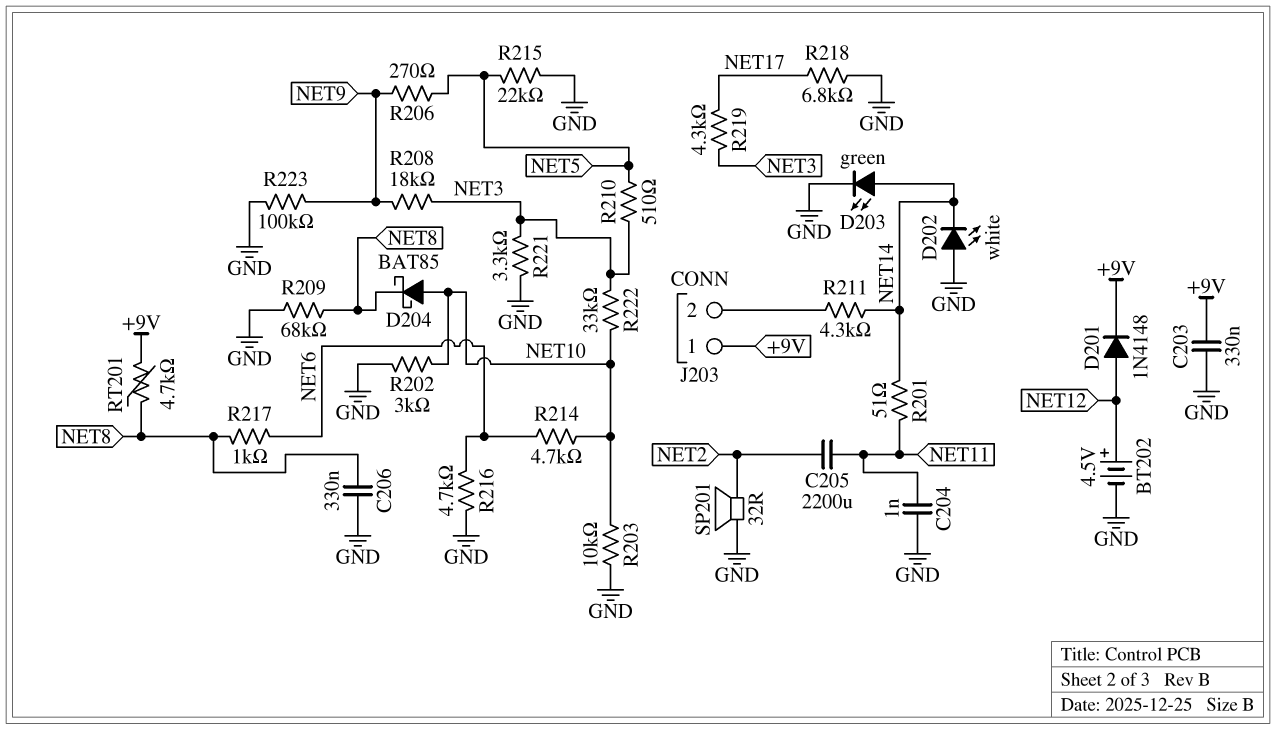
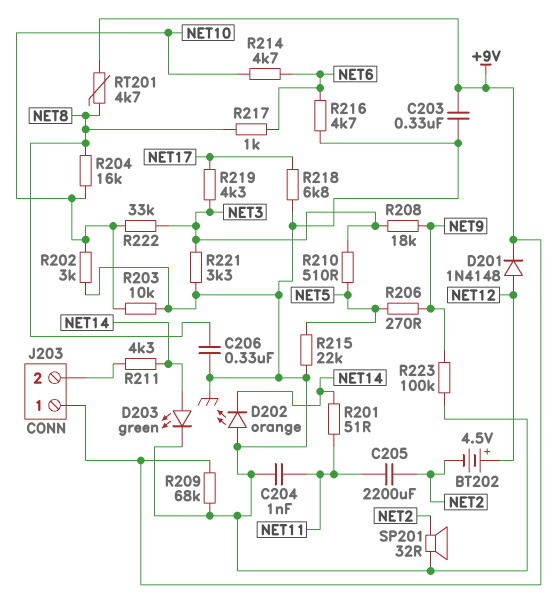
BT202: 4.5V (plus NET12, minus GND) -> 4.5V (plus NET12, minus NET2)
D202: LED white (A GND, K NET14) -> LED orange (A GND, K NET14)
D204: schottky BAT85 (A NET10, K NET8) -> none
R204: none -> 16k (NET8, NET10)
R209: 68k (GND, NET8) -> 68k (+9V, GND)

